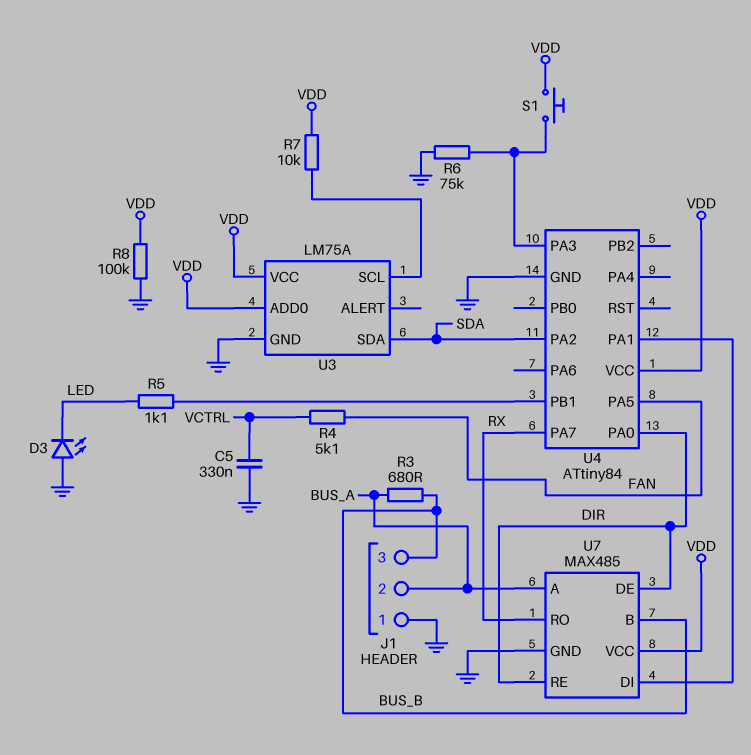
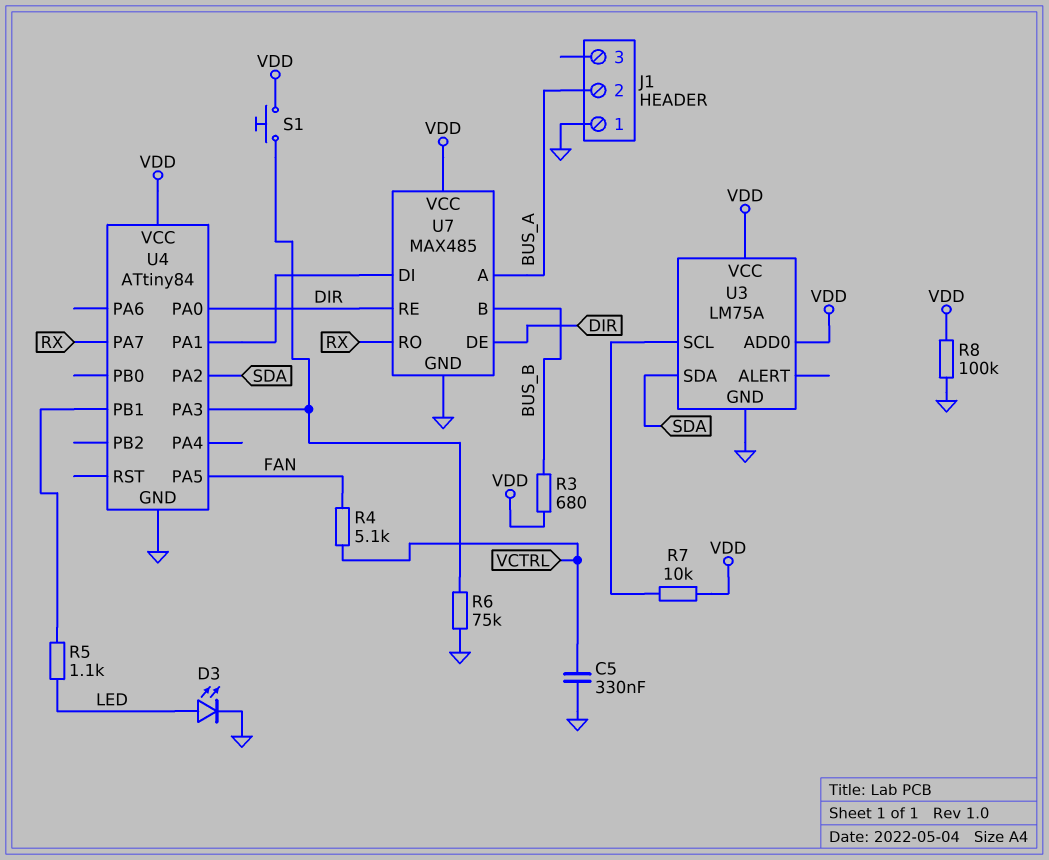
D3: LED (A GND, K LED) -> LED (A LED, K GND)
J1 pin 3: BUS_B -> none
R3: 680 (BUS_A, BUS_B) -> 680 (BUS_B, VDD)

